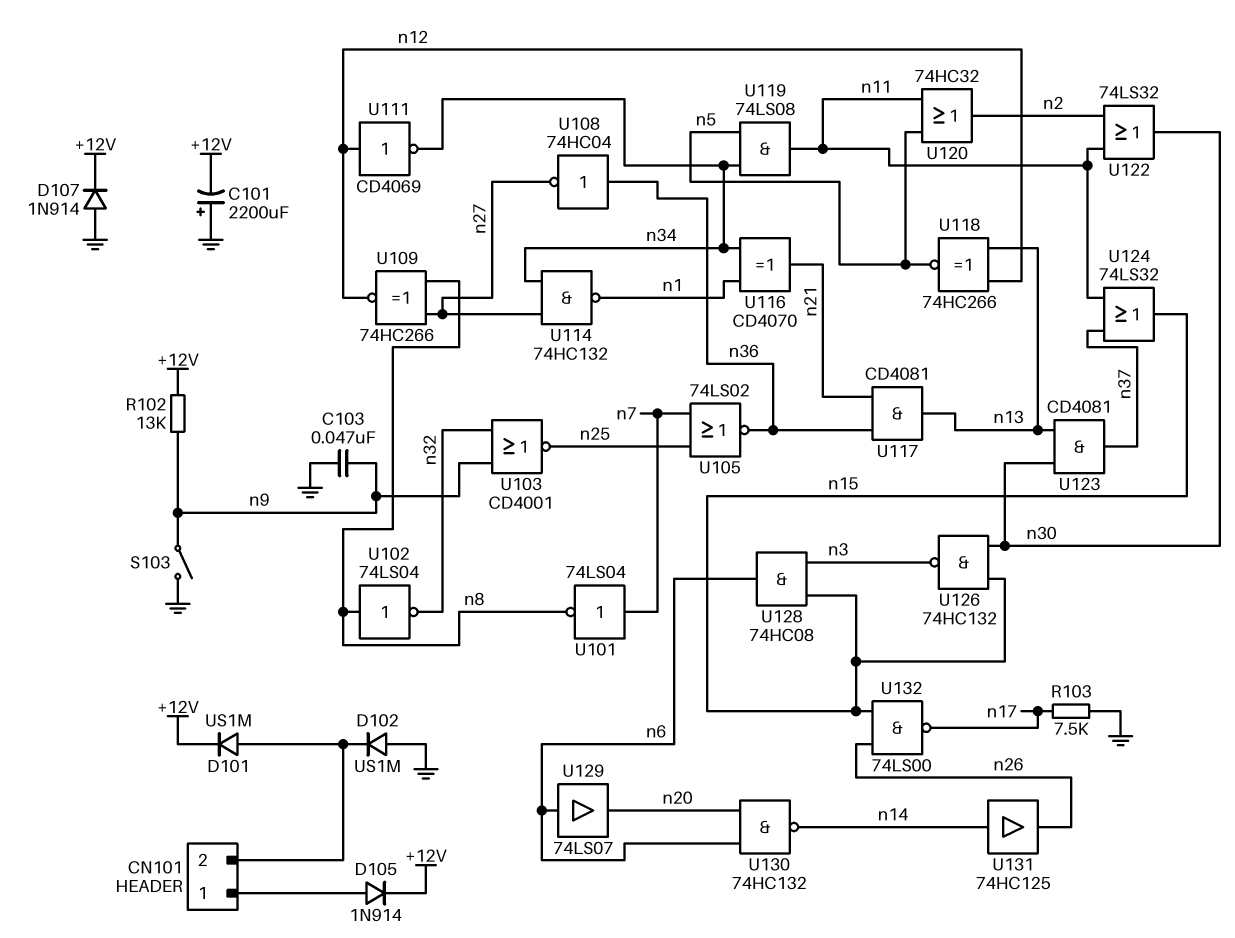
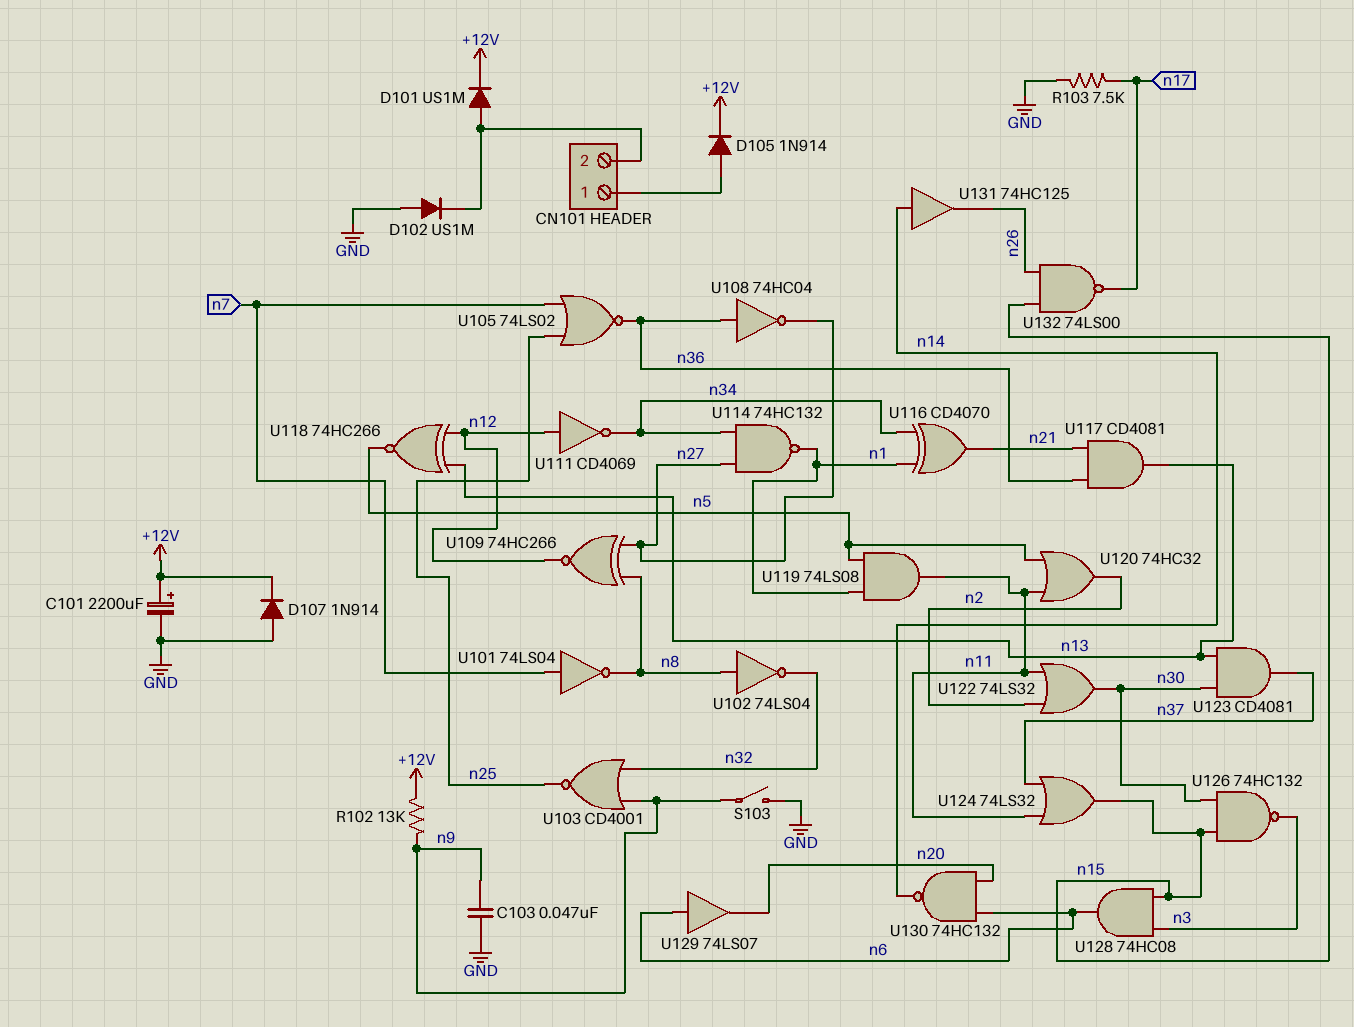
C101: 2200uF (plus GND, minus +12V) -> 2200uF (plus +12V, minus GND)
U119: AND 74LS08 (in n5, in n34, out n11) -> AND 74LS08 (in n1, in n5, out n11)

